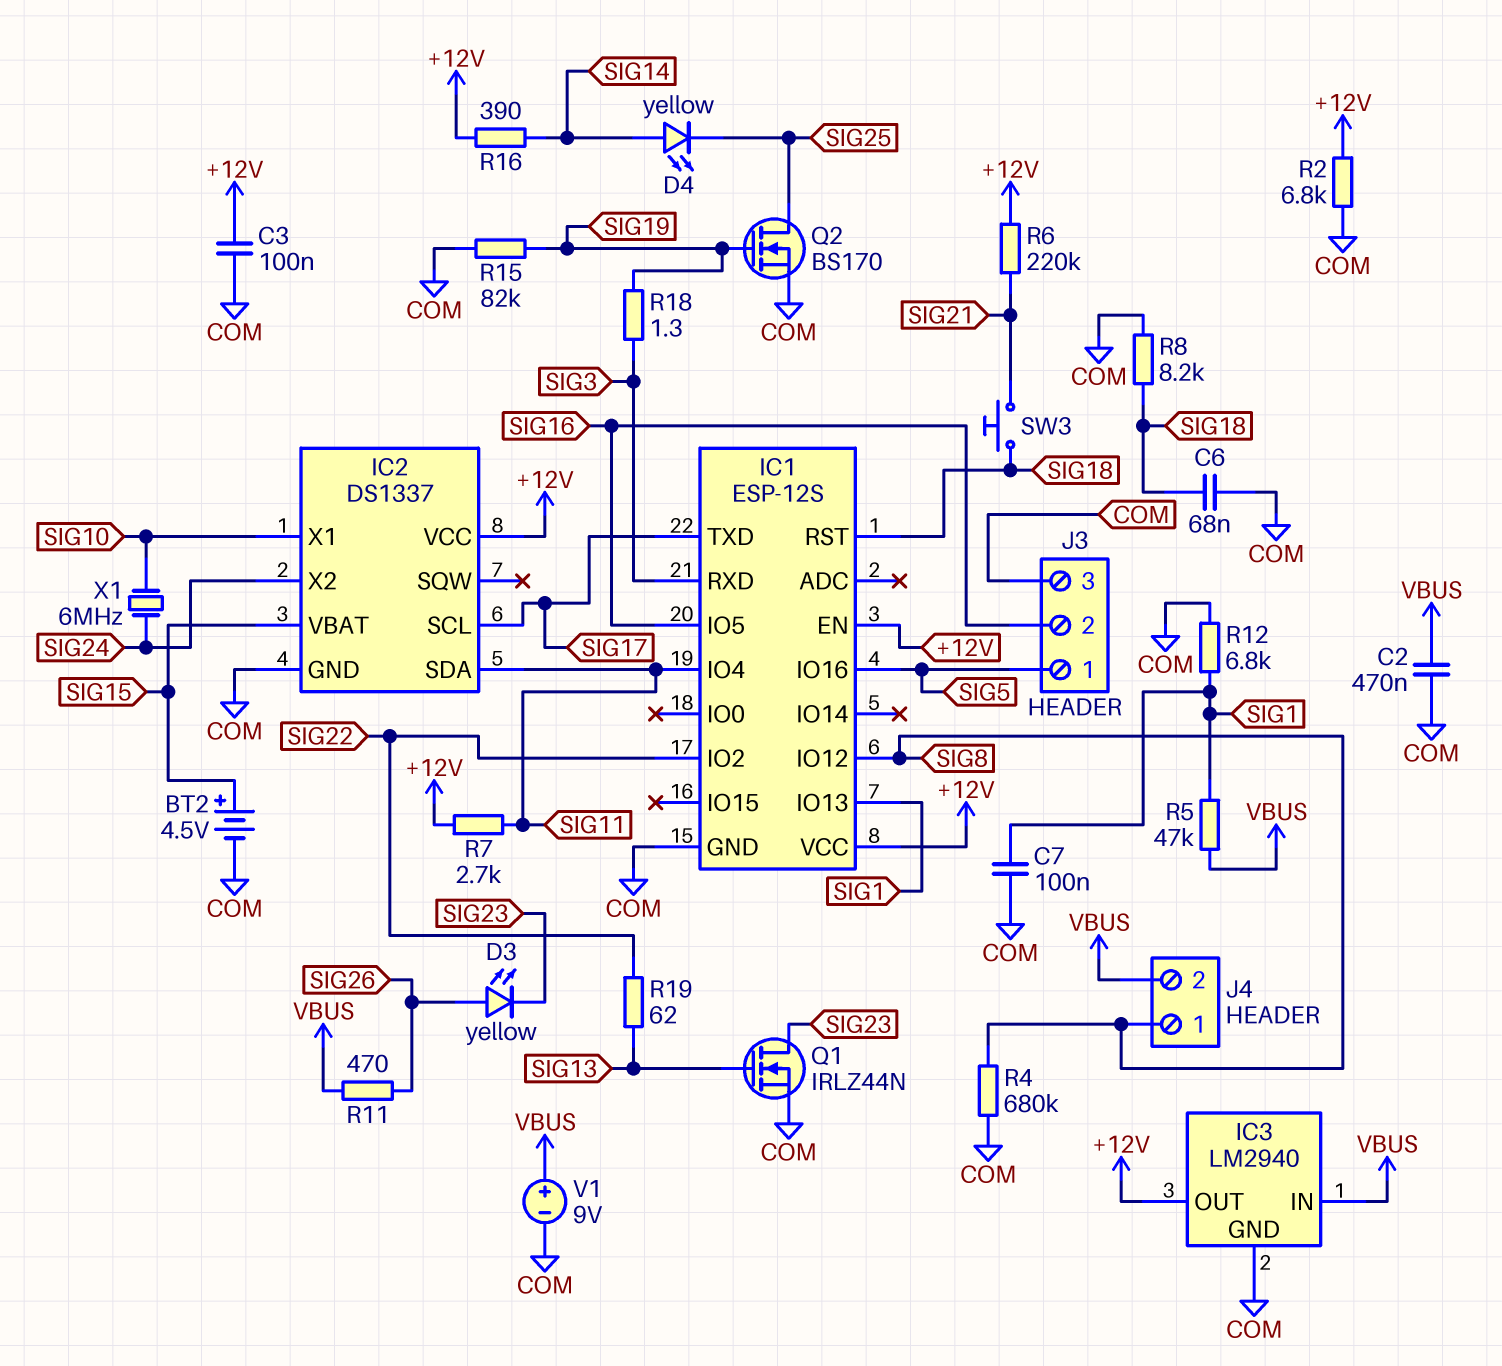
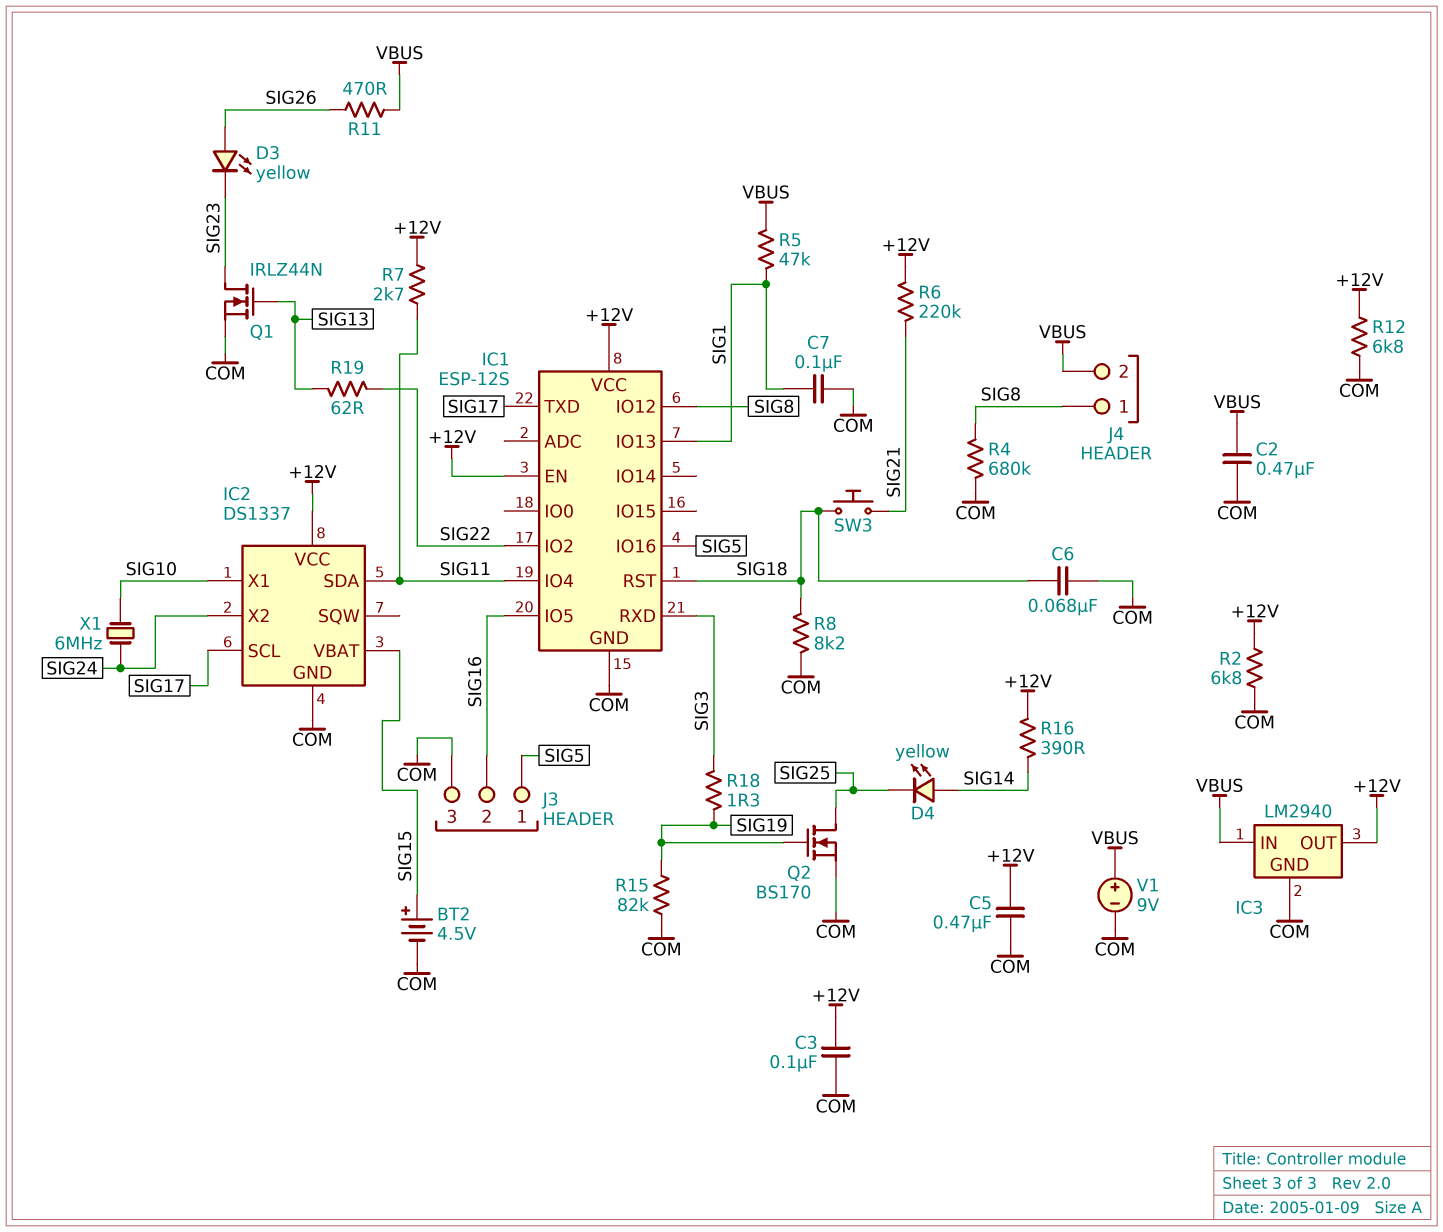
C5: none -> 470nF (+12V, COM)
R12: 6.8k (COM, SIG1) -> 6.8k (+12V, COM)

